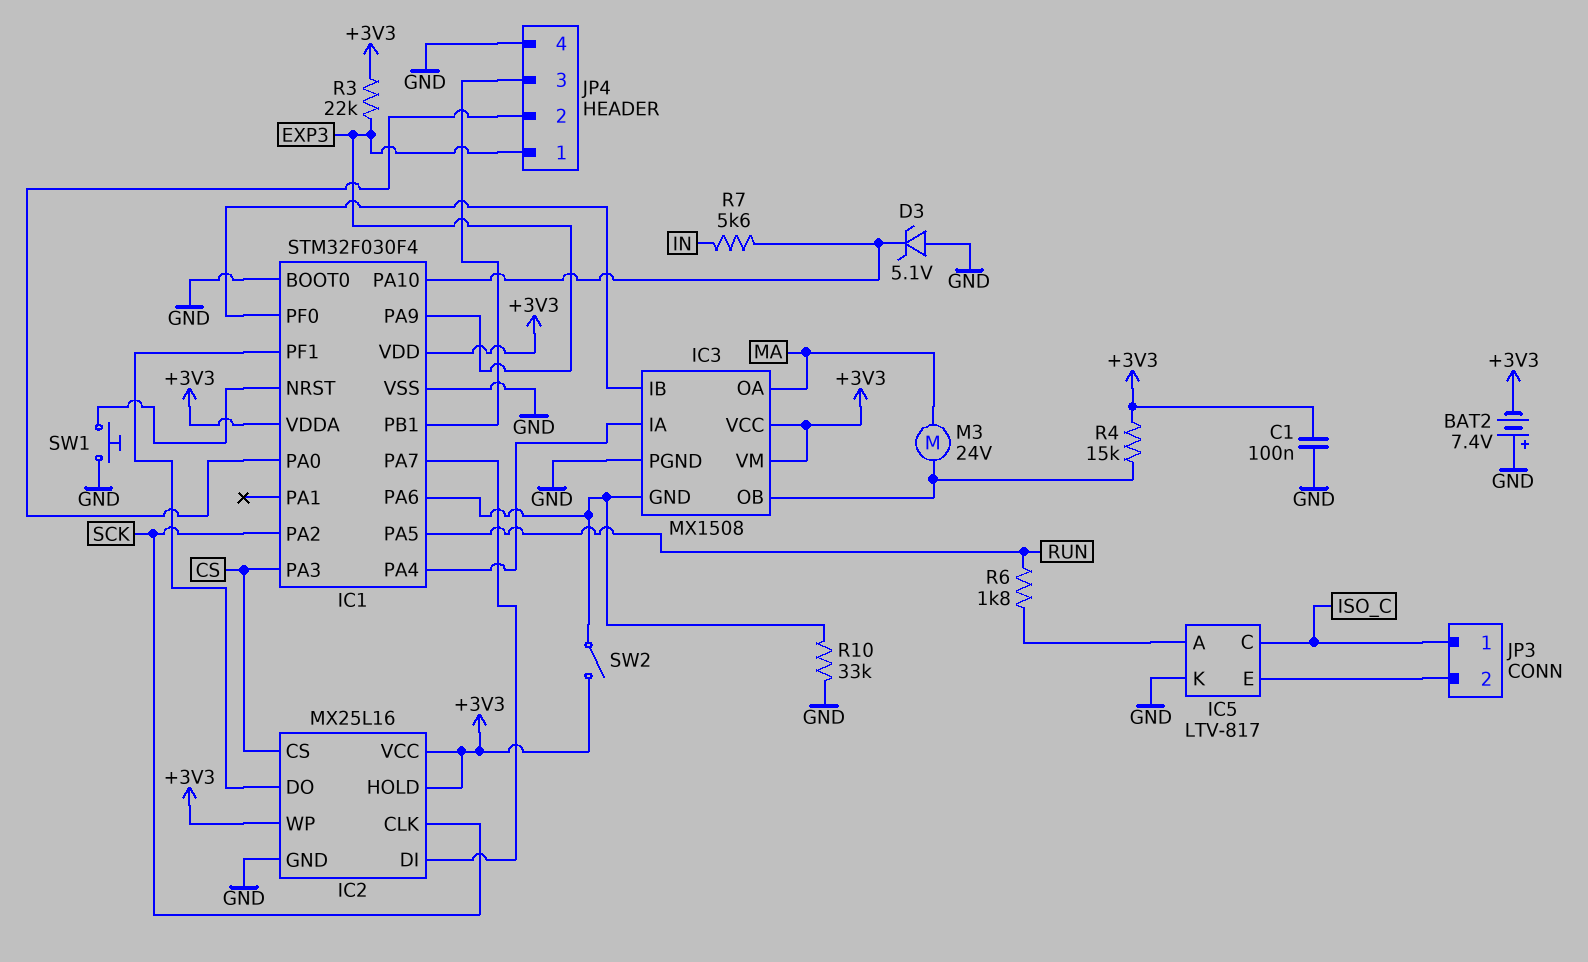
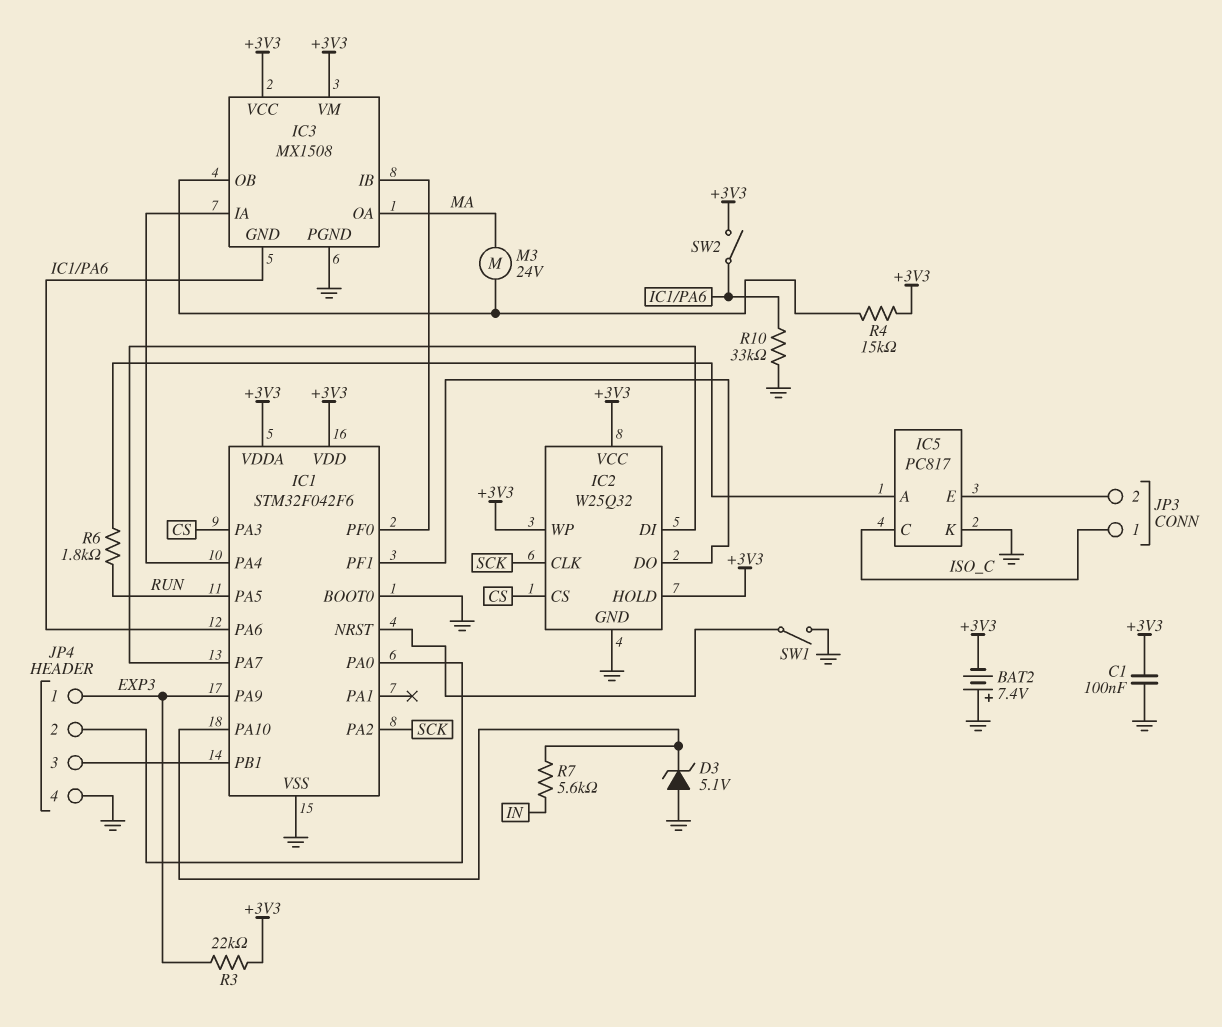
IC1: STM32F030F4 -> STM32F042F6
IC2: MX25L16 -> W25Q32
IC5: LTV-817 -> PC817
SW1: button (GND, IC1/NRST) -> switch (GND, IC1/NRST)

